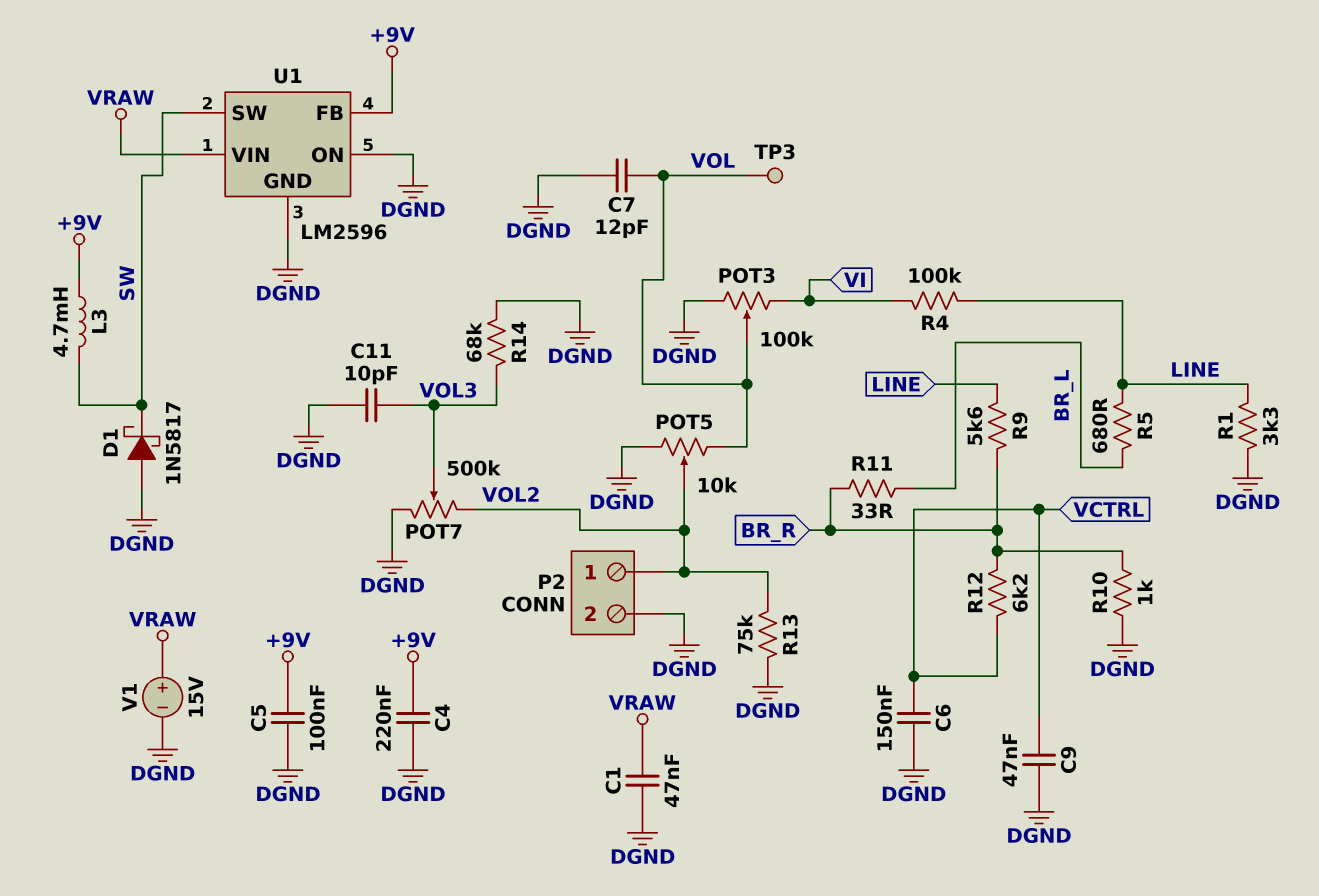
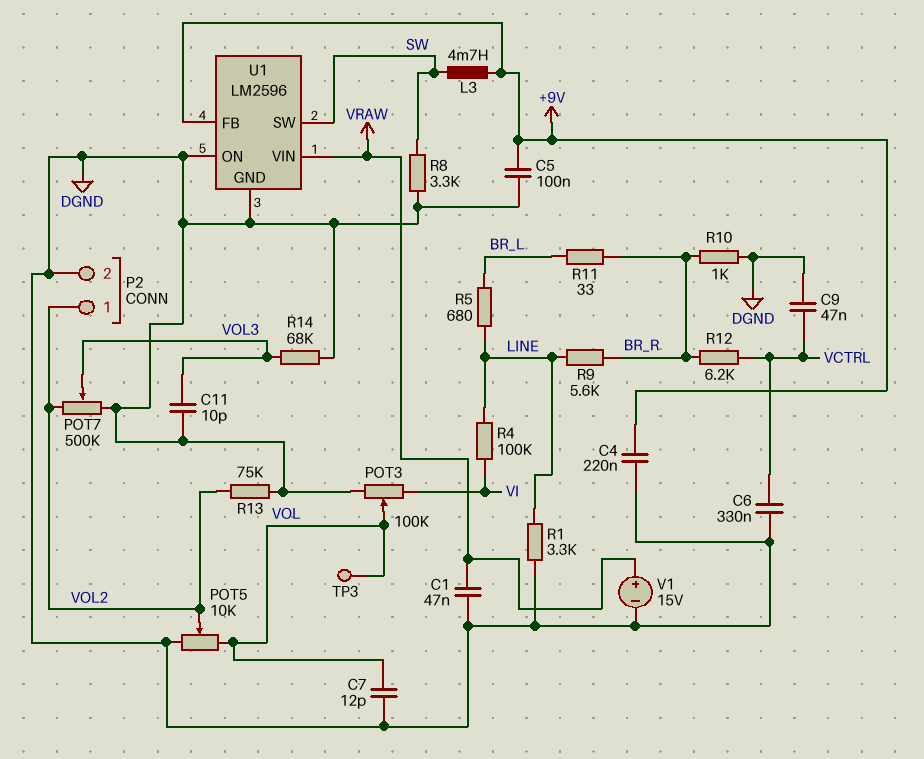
C6: 150nF (DGND, VCTRL) -> 330nF (DGND, VCTRL)
D1: schottky 1N5817 (A DGND, K SW) -> none
R8: none -> 3.3k (DGND, SW)

